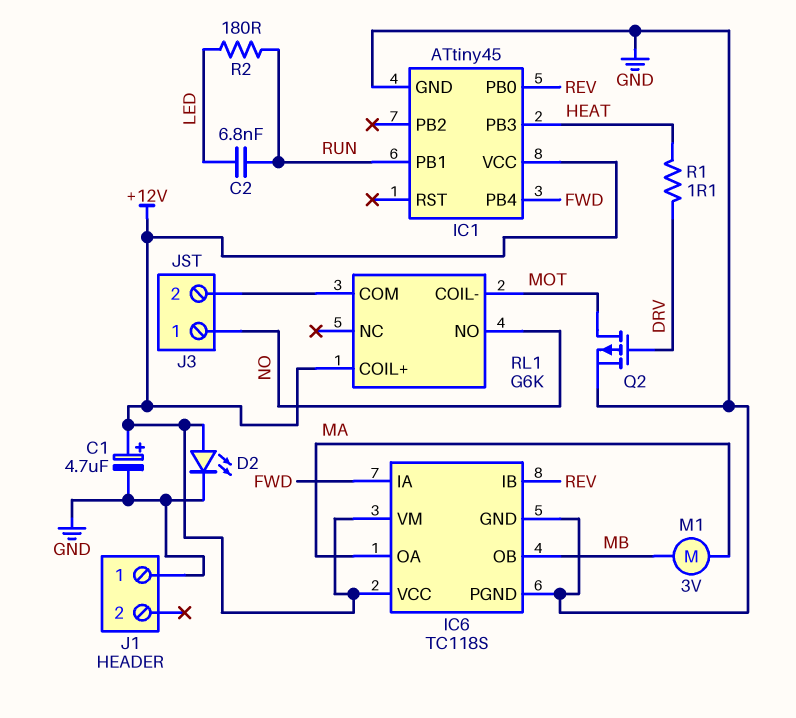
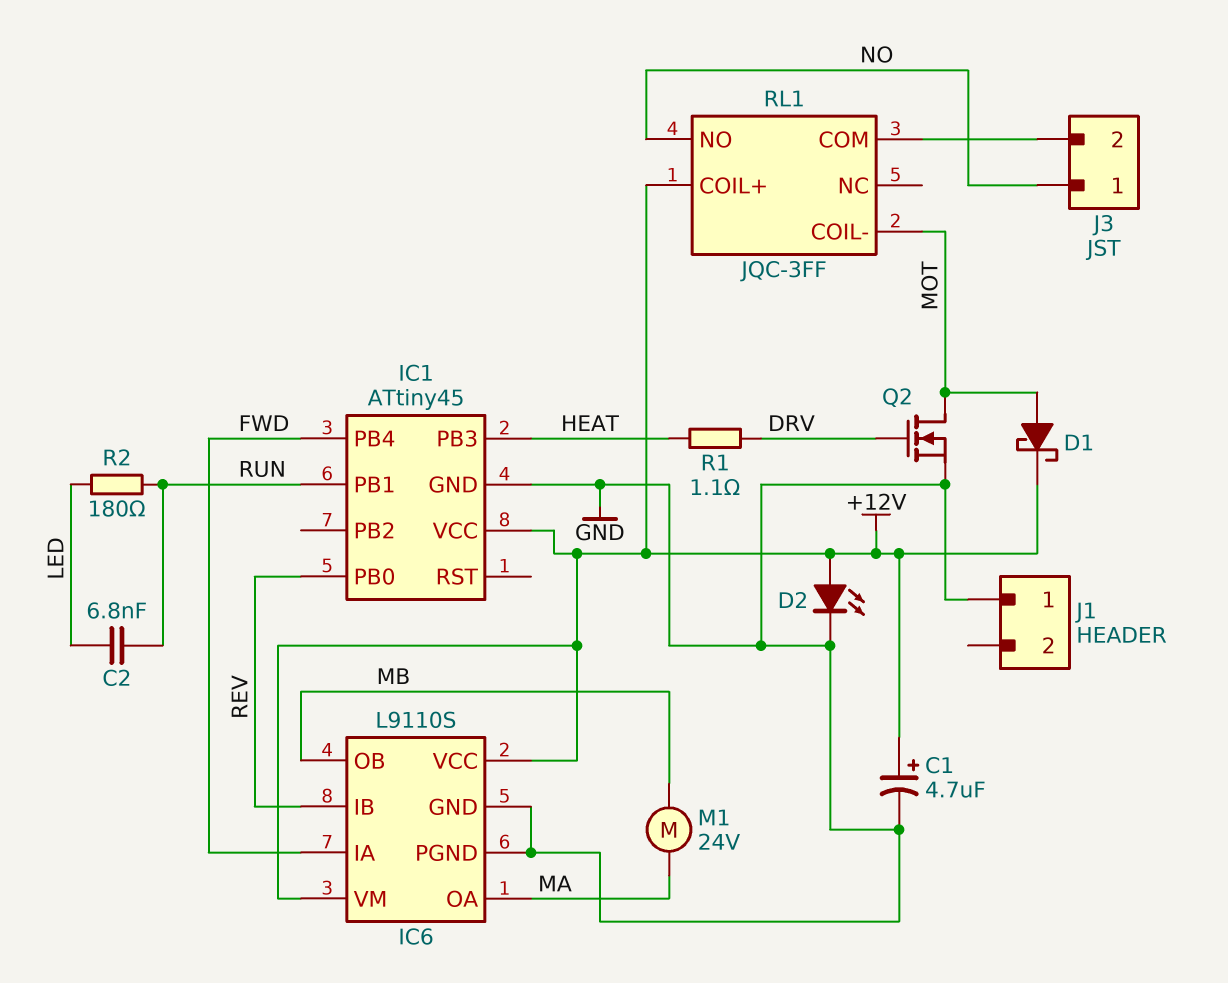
D1: none -> schottky (A MOT, K +12V)
IC6: TC118S -> L9110S
M1: motor 3V (MA, MB) -> motor 24V (MA, MB)
Q2: PMOS (G DRV, D MOT, S GND) -> NMOS (G DRV, D MOT, S GND)
RL1: G6K -> JQC-3FF

